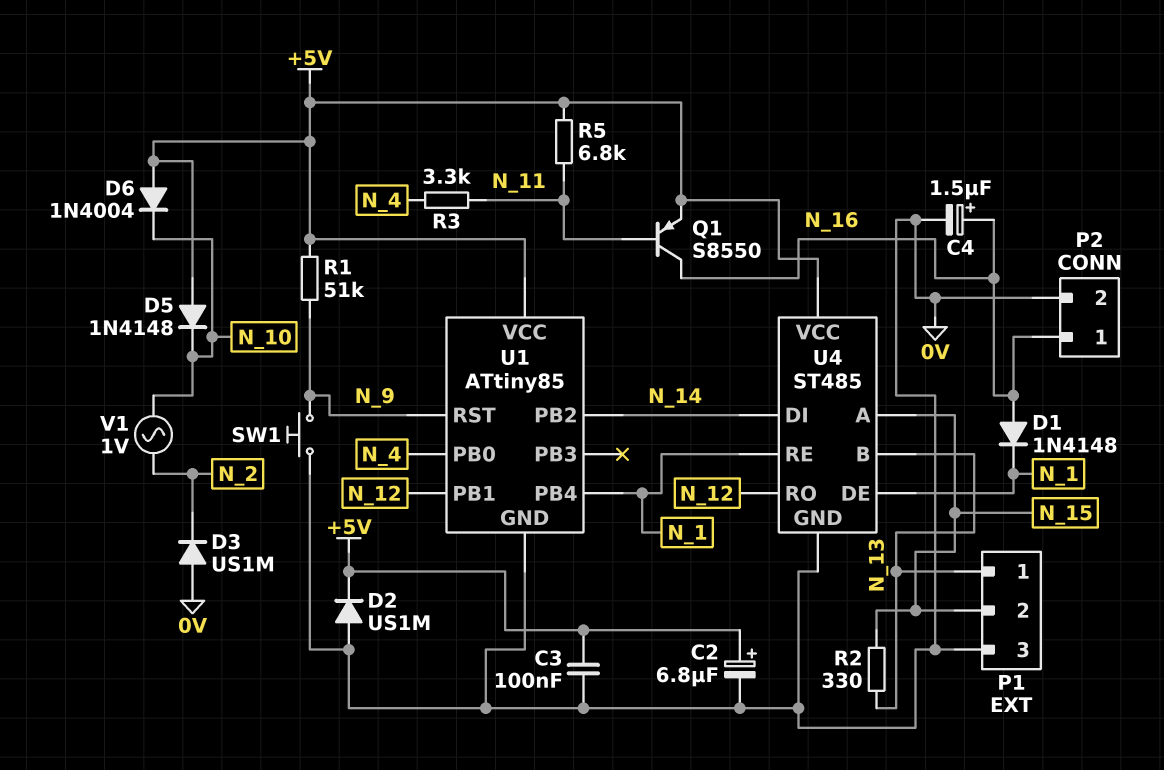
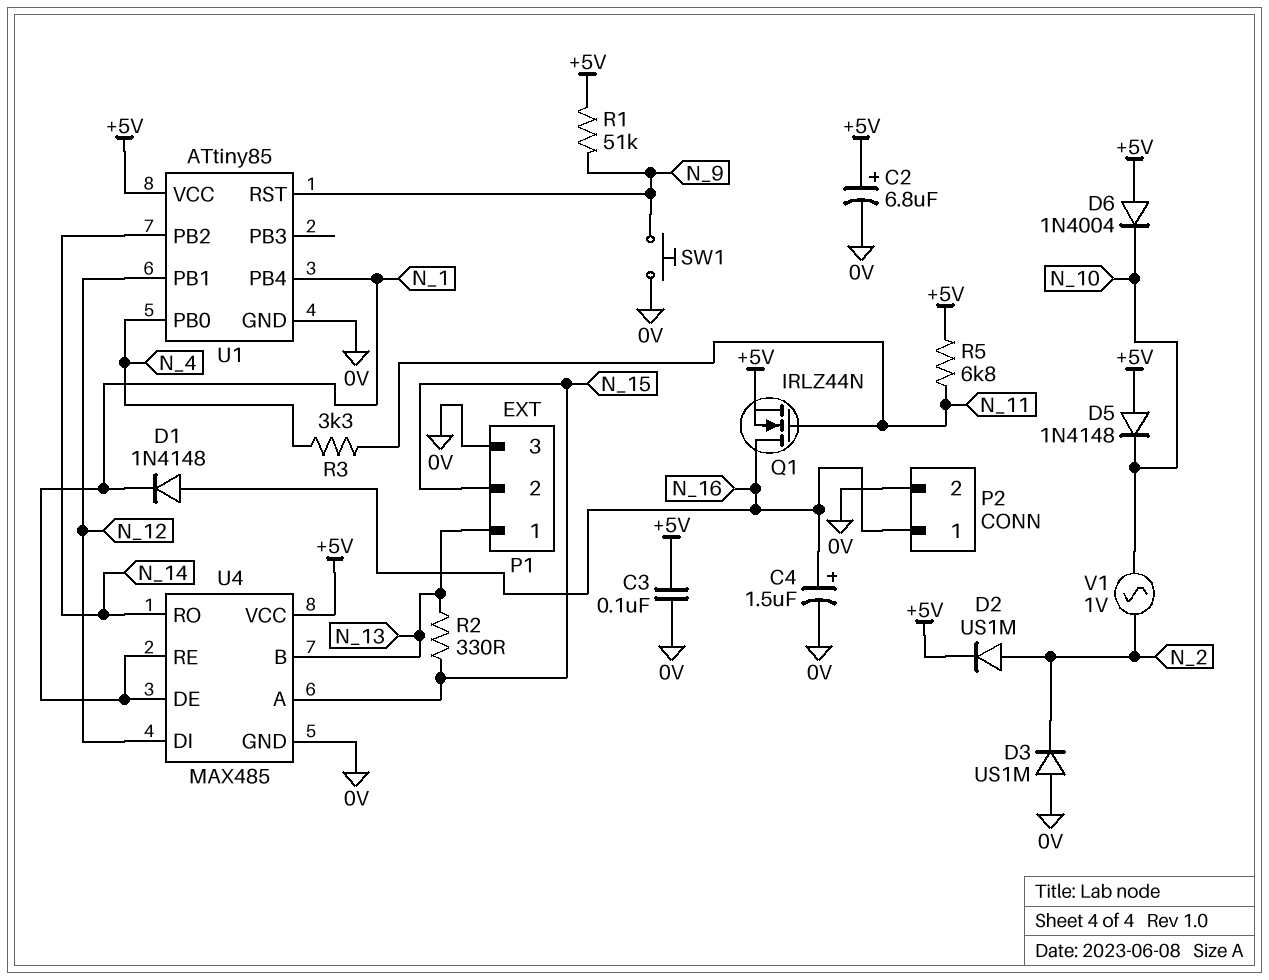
D2: diode US1M (A 0V, K +5V) -> diode US1M (A N_2, K +5V)
Q1: PNP S8550 (B N_11, C N_16, E +5V) -> NMOS IRLZ44N (G N_11, D N_16, S +5V)
U4: ST485 -> MAX485
U4 pin DI: N_14 -> N_12
U4 pin RO: N_12 -> N_14

